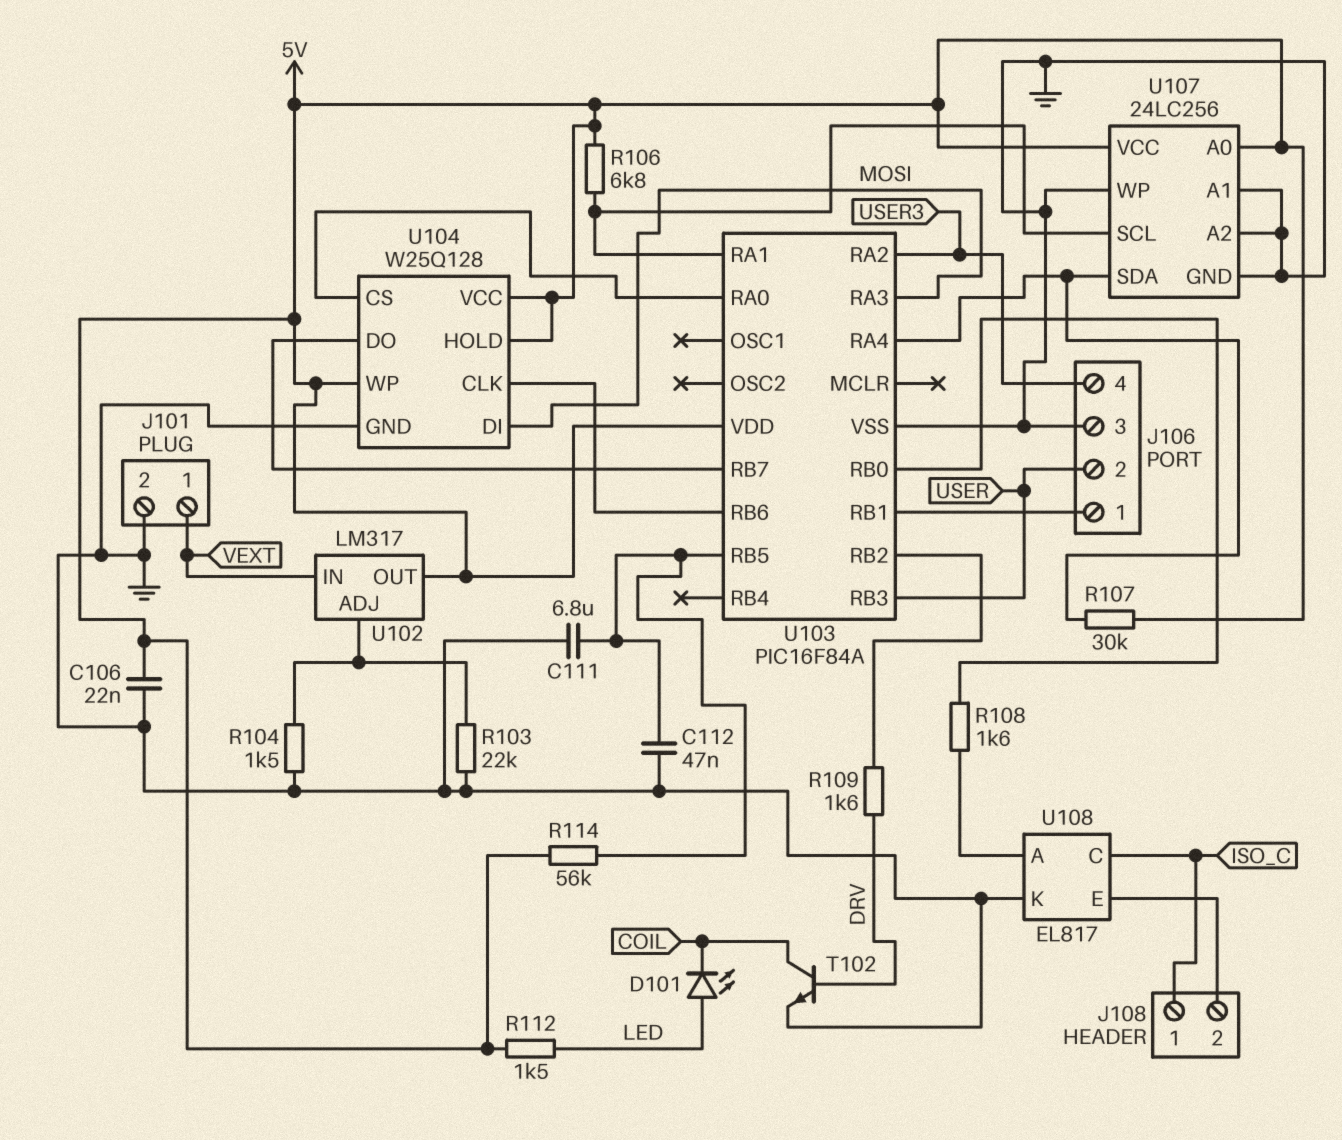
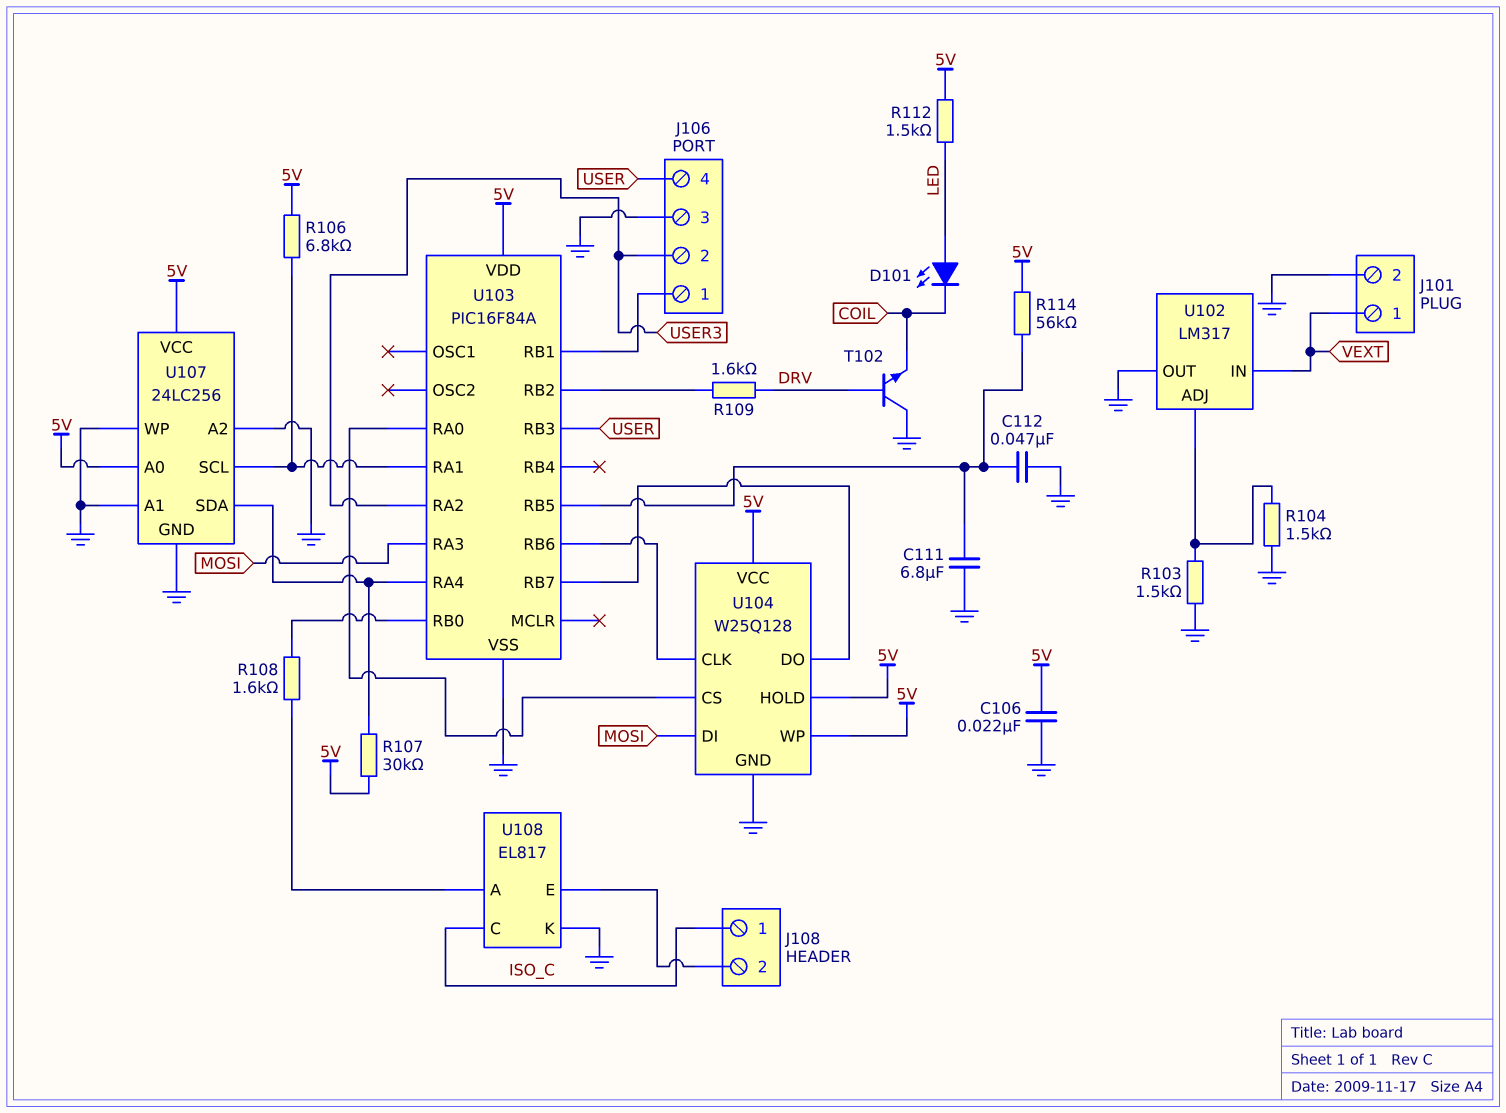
J106 pin 2: USER -> USER3
J106 pin 4: USER3 -> USER
R103: 22k (GND, U102/ADJ) -> 1.5k (GND, U102/ADJ)
T102: NPN (B DRV, C COIL, E GND) -> NPN (B DRV, C GND, E COIL)
U102 pin OUT: 5V -> GND

